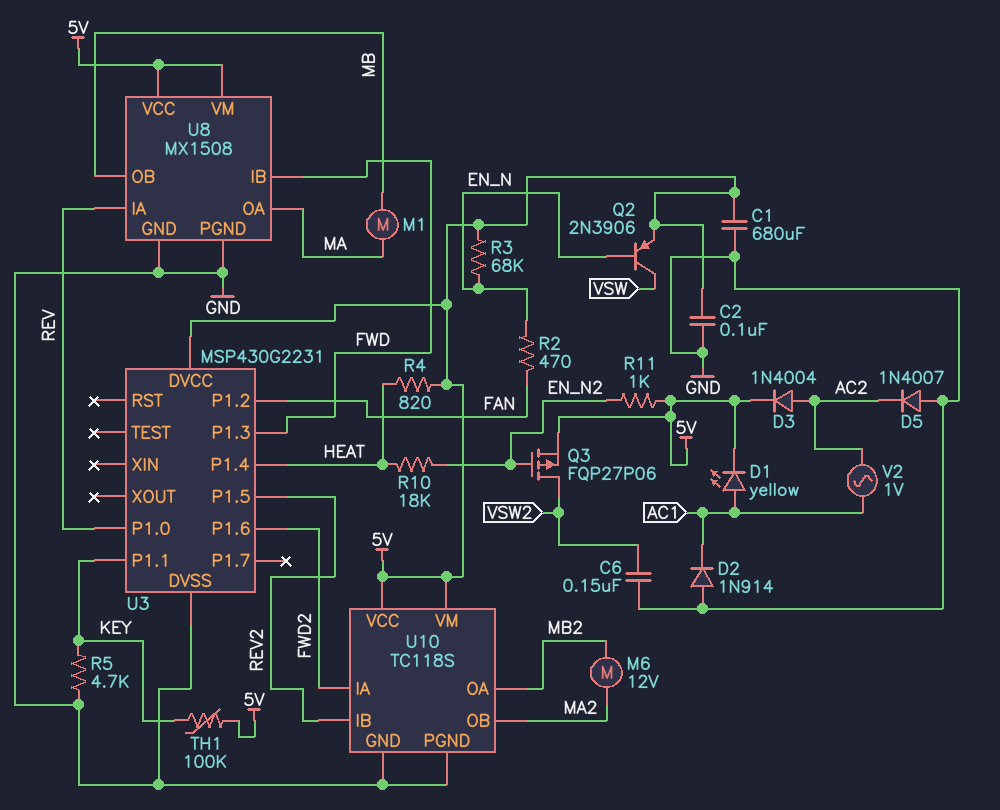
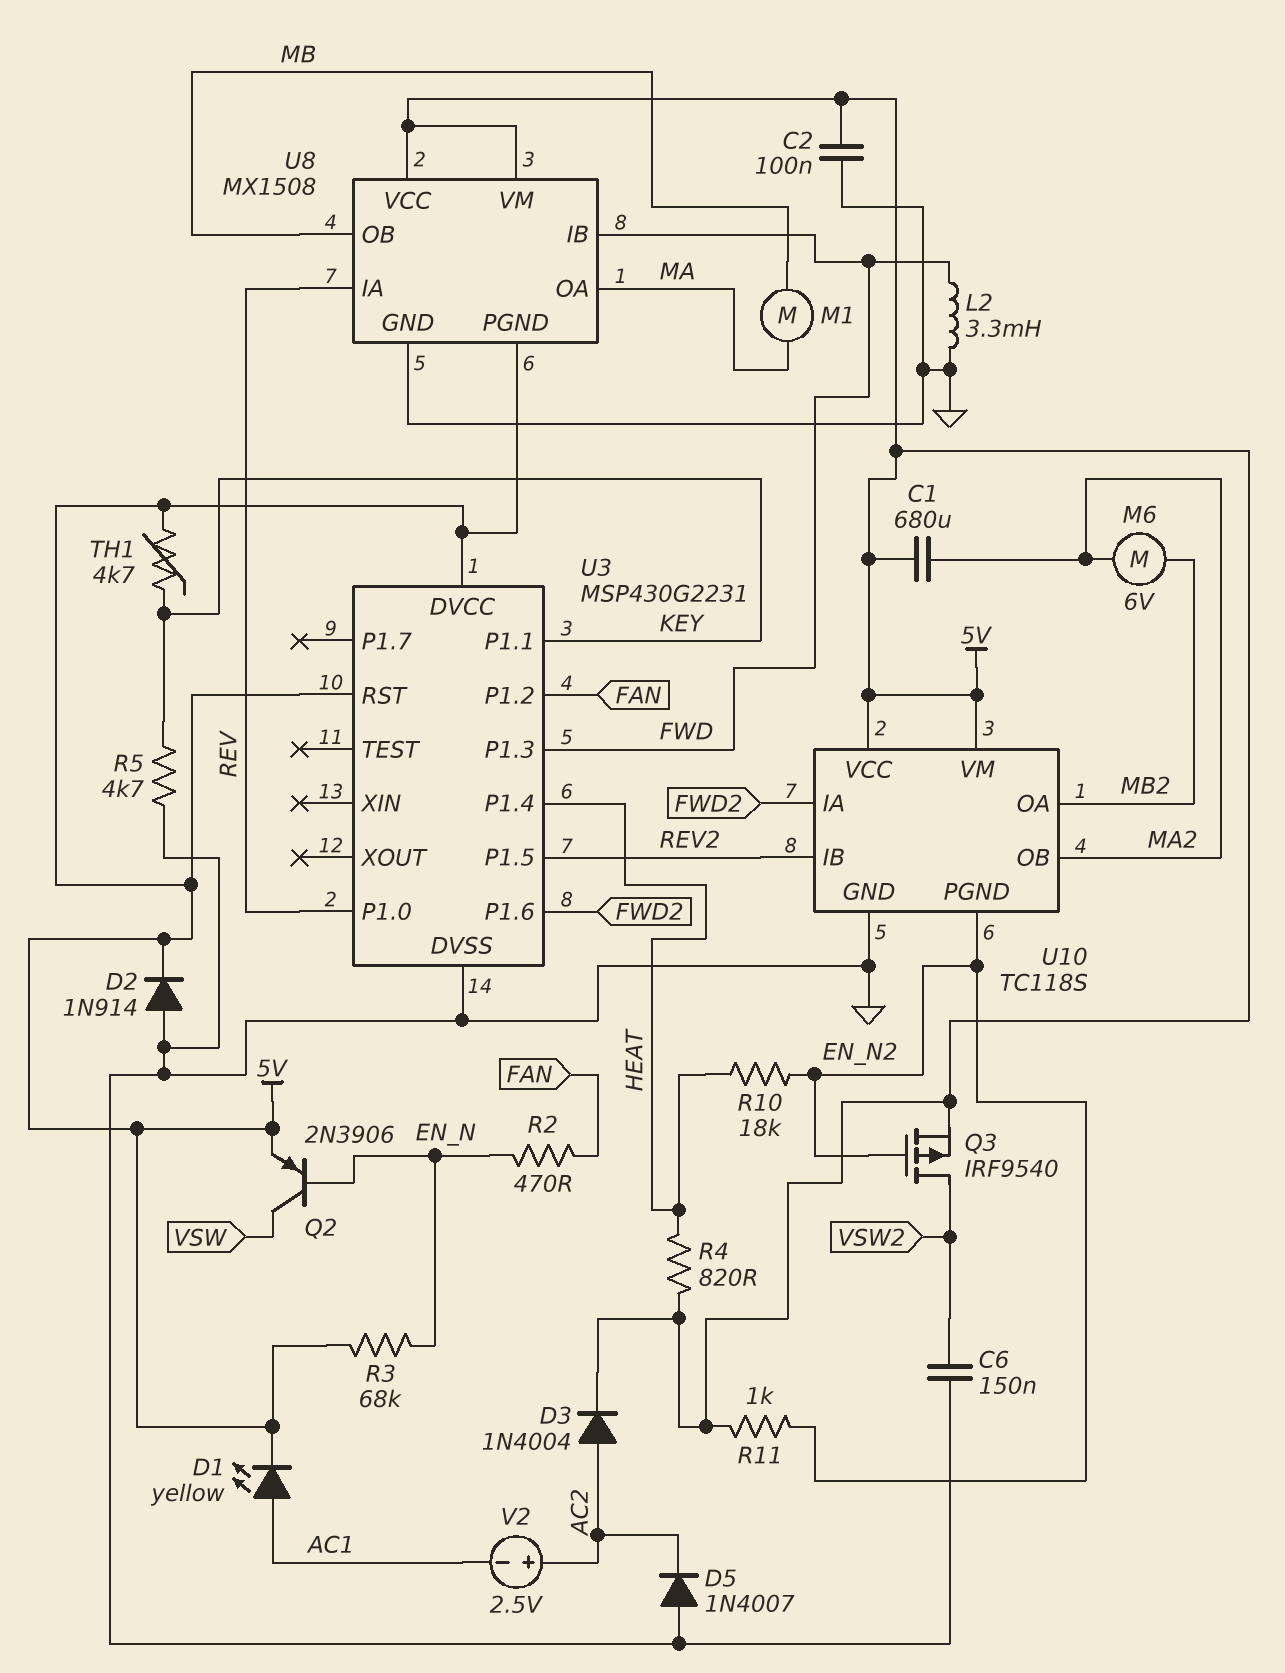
C1: 680uF (5V, GND) -> 680uF (5V, MA2)
D2: diode 1N914 (A GND, K AC1) -> diode 1N914 (A GND, K 5V)
L2: none -> 3.3mH (FWD, GND)
M6: motor 12V (MA2, MB2) -> motor 6V (MA2, MB2)
Q3: PMOS FQP27P06 (G EN_N2, D VSW2, S 5V) -> PMOS IRF9540 (G EN_N2, D VSW2, S 5V)
TH1: 100k (5V, KEY) -> 4.7k (5V, KEY)
U3 pin RST: none -> 5V
U8 pin PGND: GND -> 5V
U10 pin PGND: GND -> EN_N2
V2: AC 1V (AC1, AC2) -> 2.5V (plus AC2, minus AC1)

